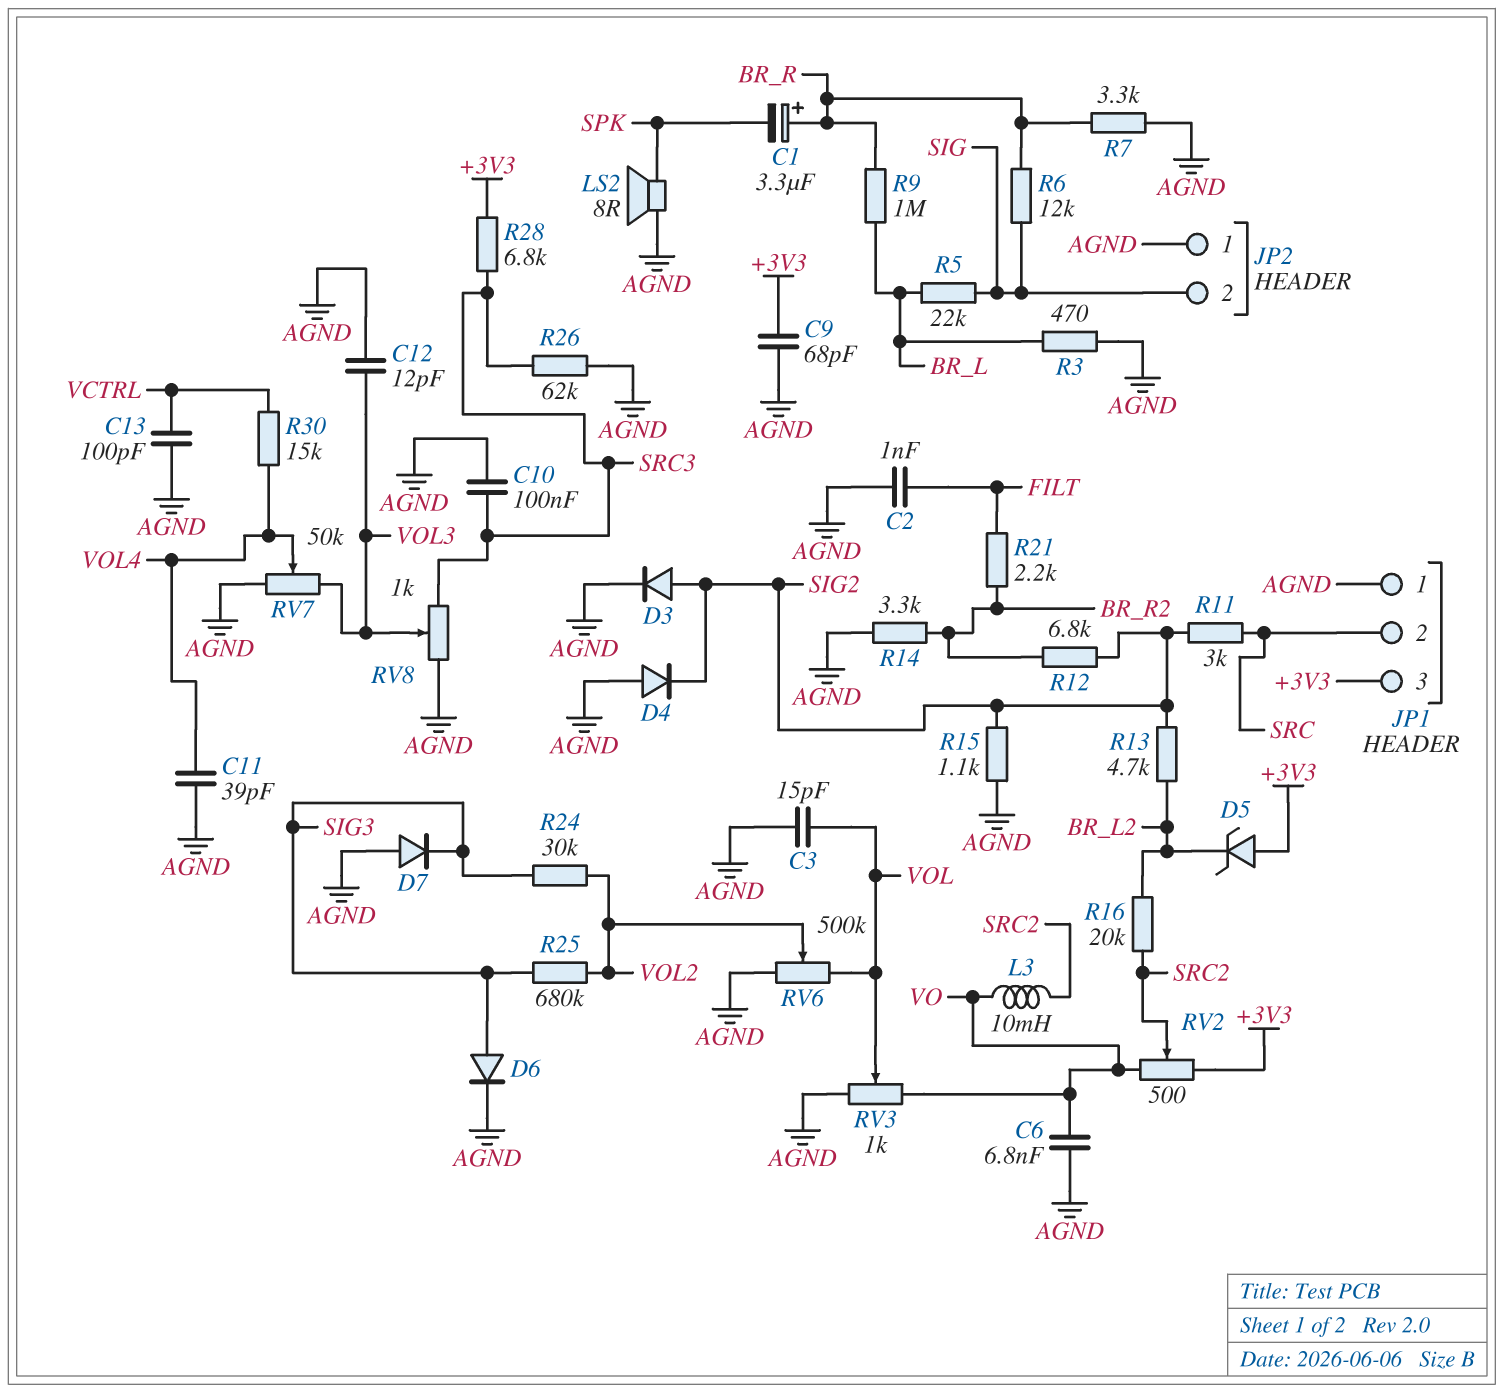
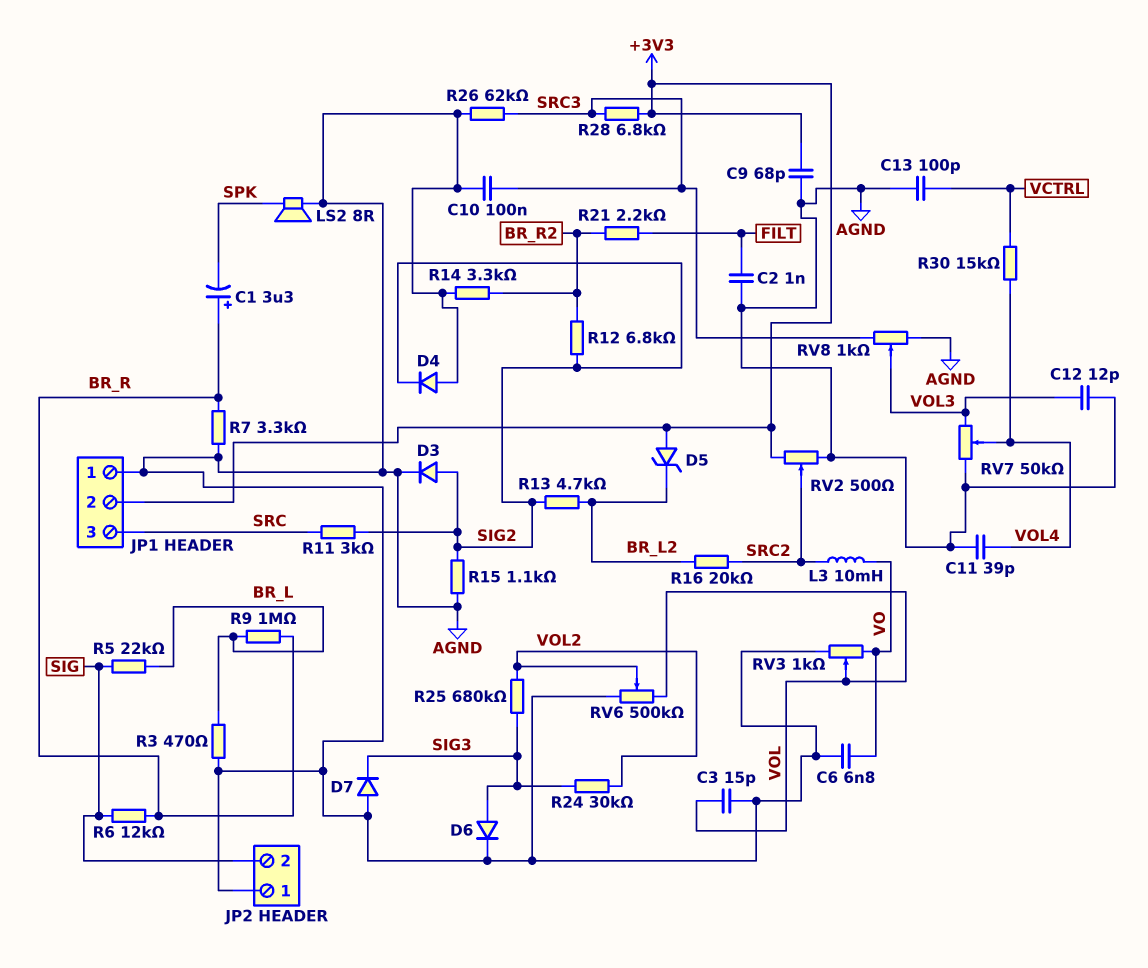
JP1 pin 2: SRC -> +3V3
JP1 pin 3: +3V3 -> SRC
RV2: 500 (+3V3, VO, wiper SRC2) -> 500 (+3V3, AGND, wiper SRC2)

